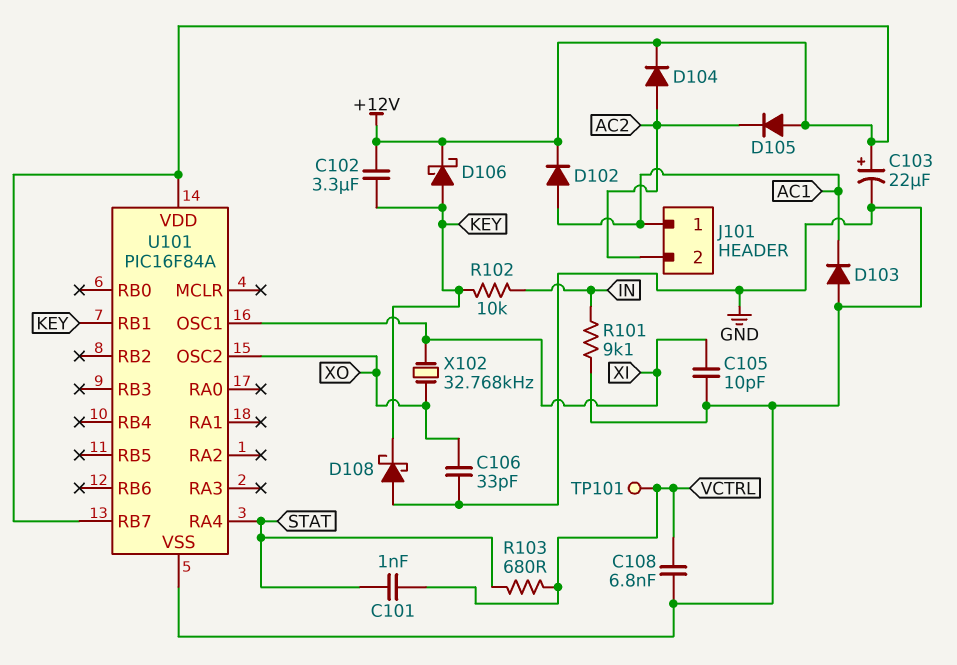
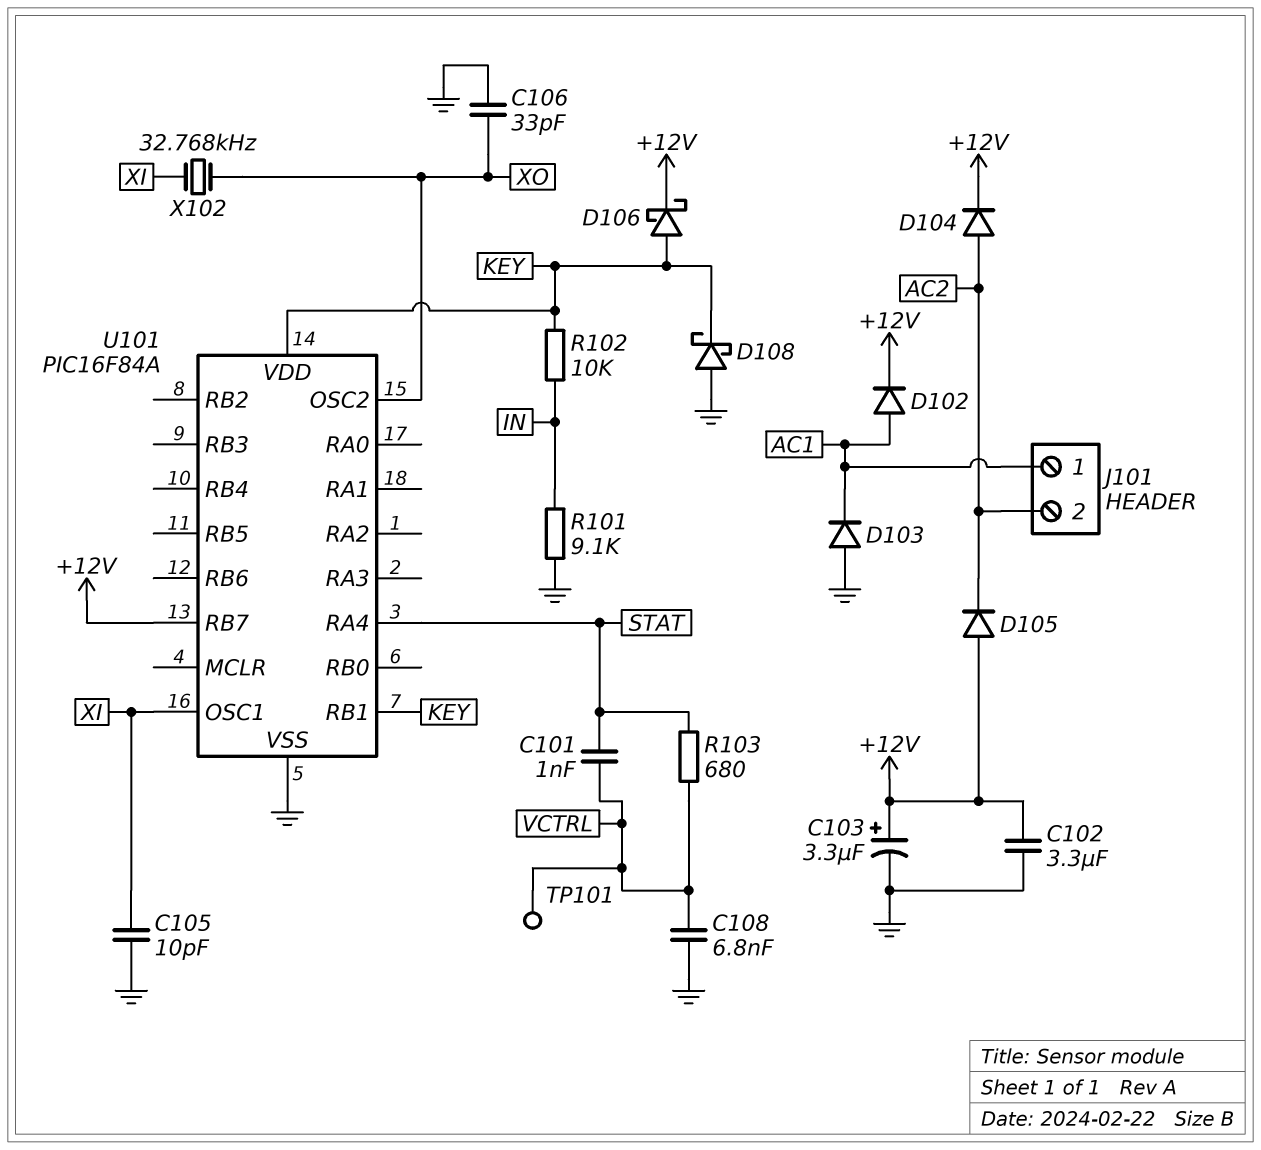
C102: 3.3uF (+12V, KEY) -> 3.3uF (+12V, GND)
C103: 22uF (plus +12V, minus GND) -> 3.3uF (plus +12V, minus GND)
U101 pin VDD: +12V -> KEY

